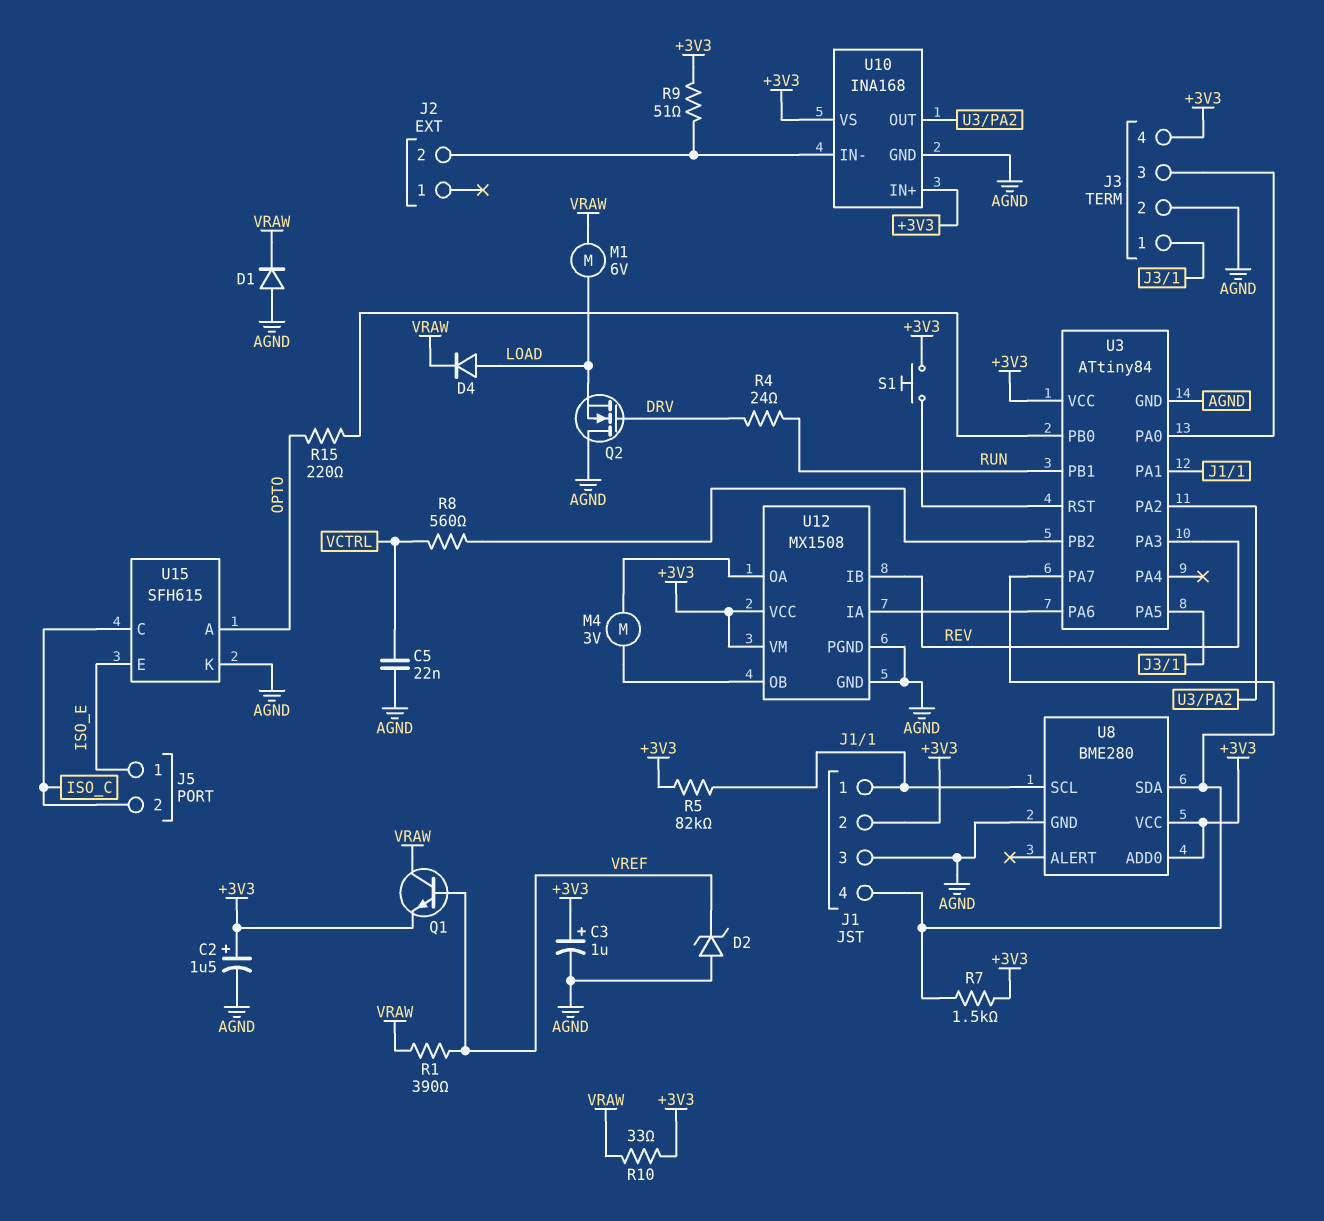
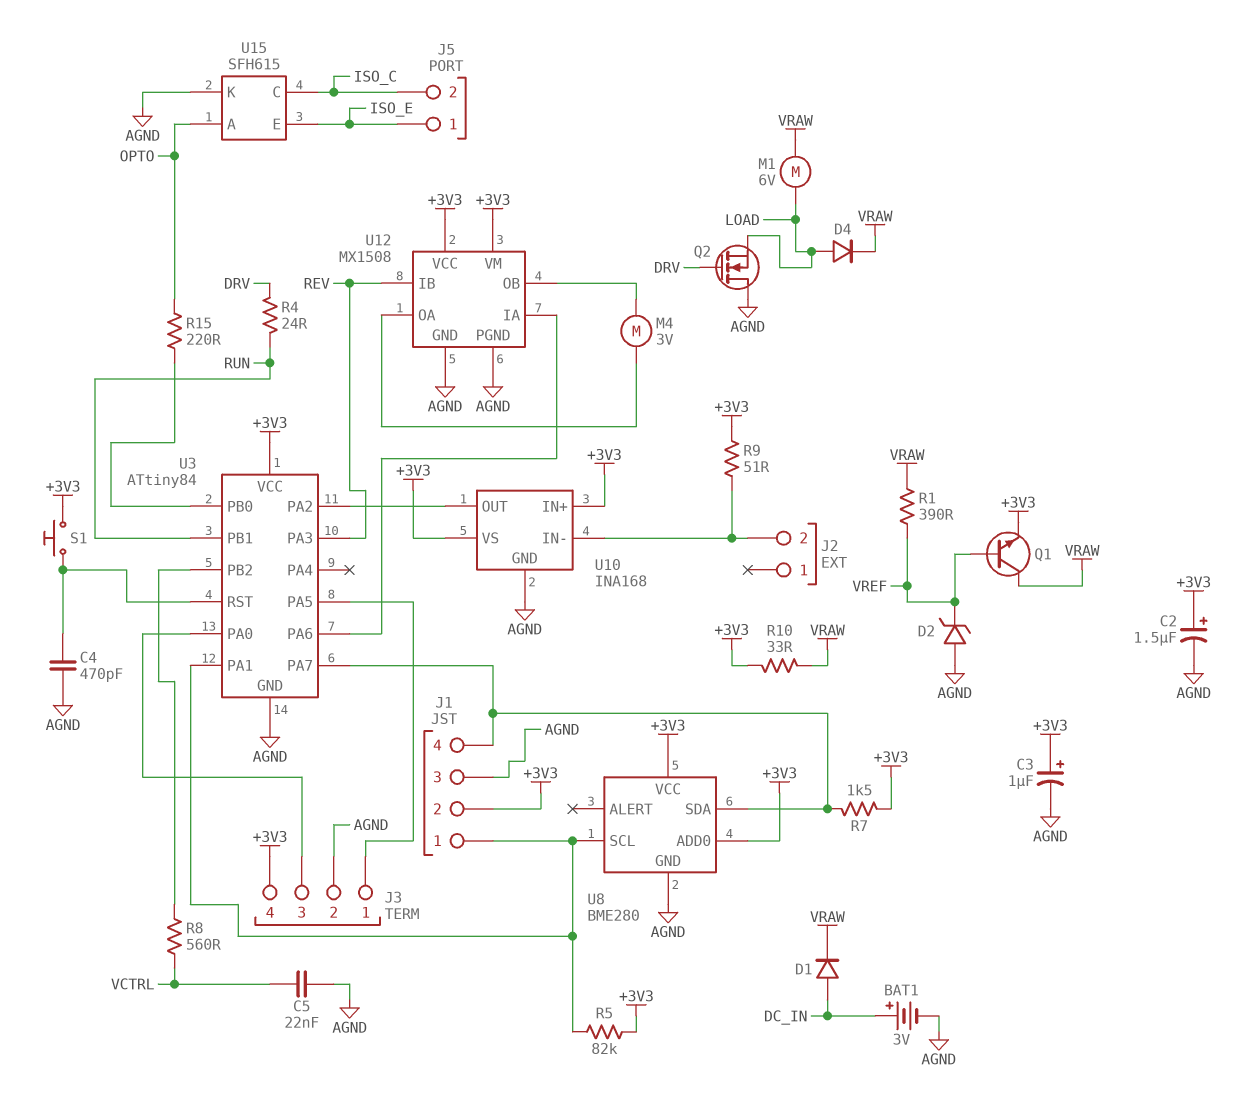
BAT1: none -> 3V (plus DC_IN, minus AGND)
C4: none -> 470pF (AGND, U3/RST)
D1: diode (A AGND, K VRAW) -> diode (A DC_IN, K VRAW)

